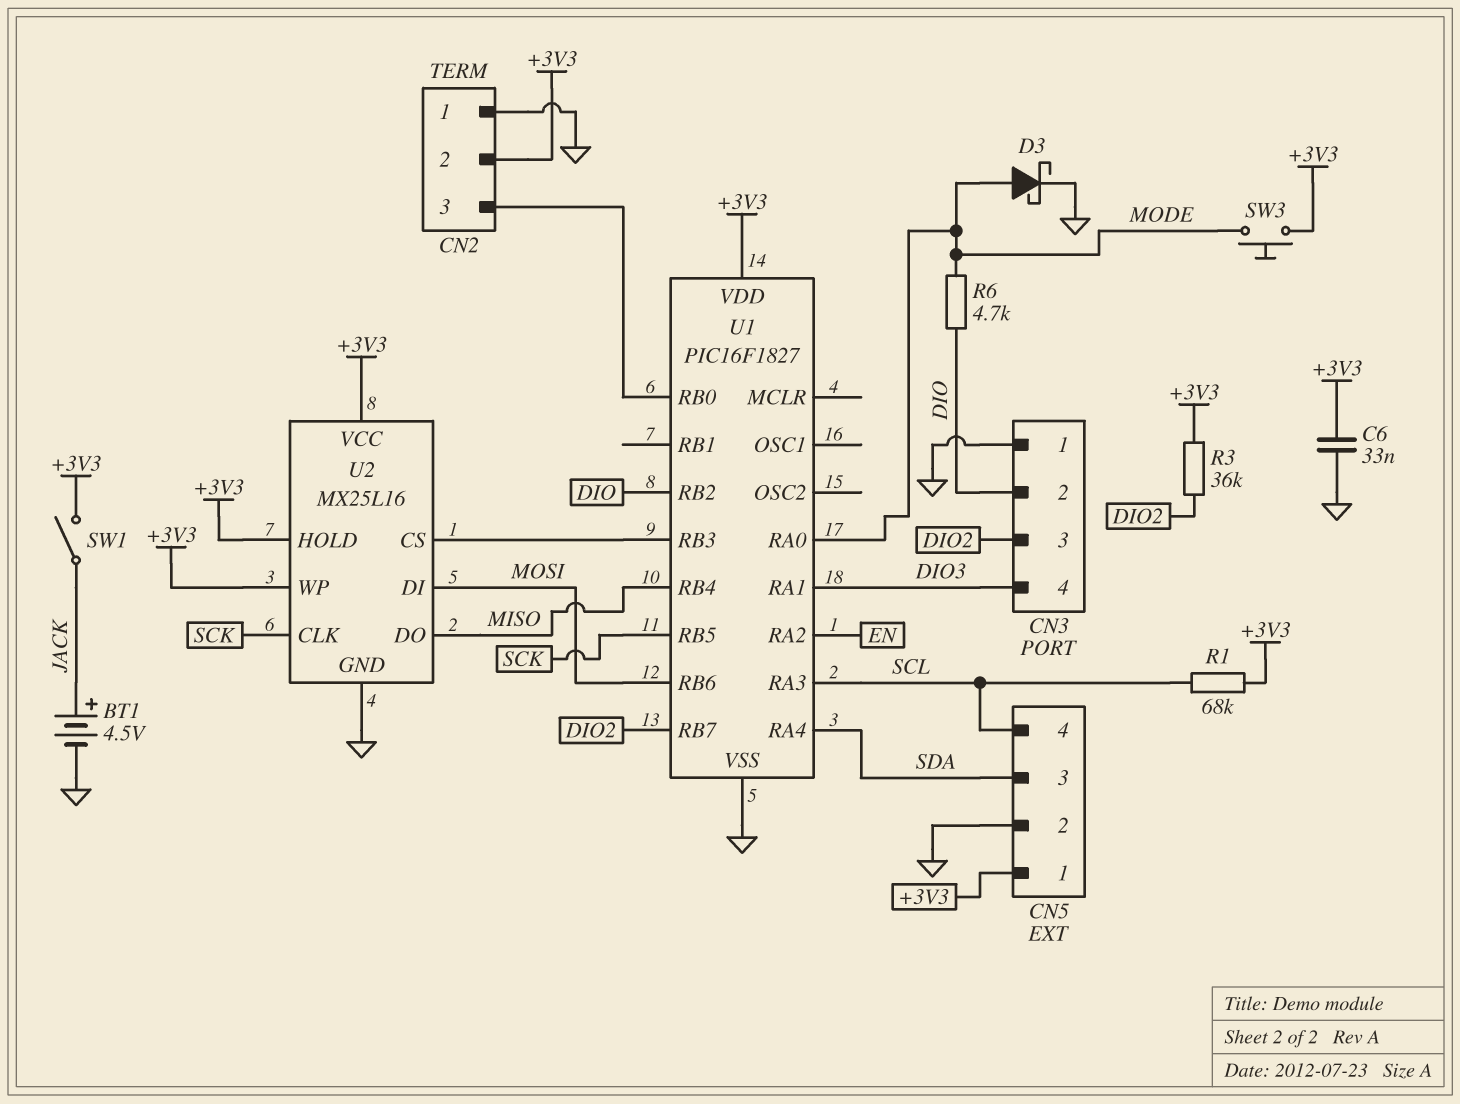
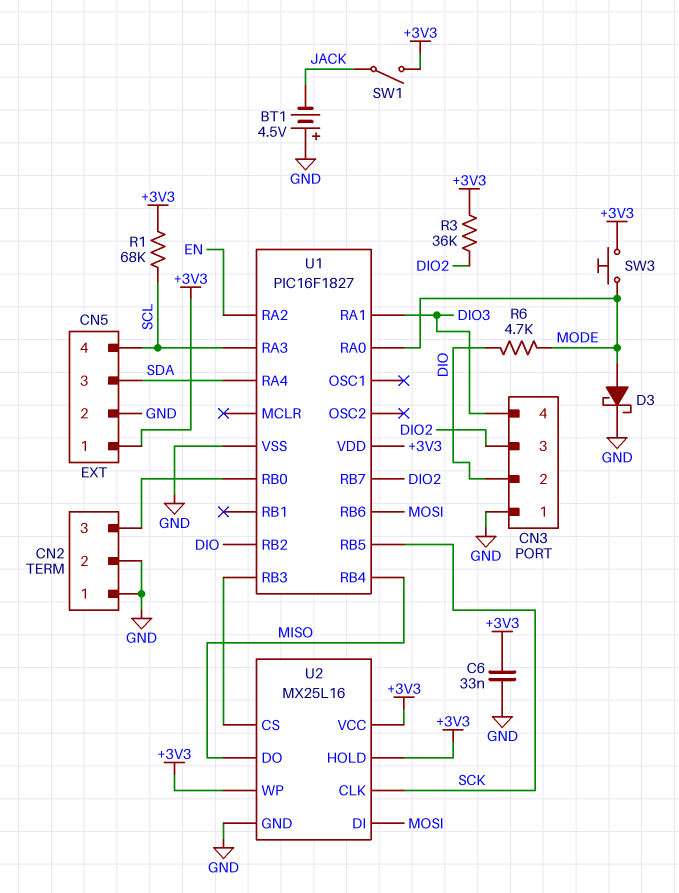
BT1: 4.5V (plus JACK, minus GND) -> 4.5V (plus GND, minus JACK)
CN2 pin 2: +3V3 -> GND

